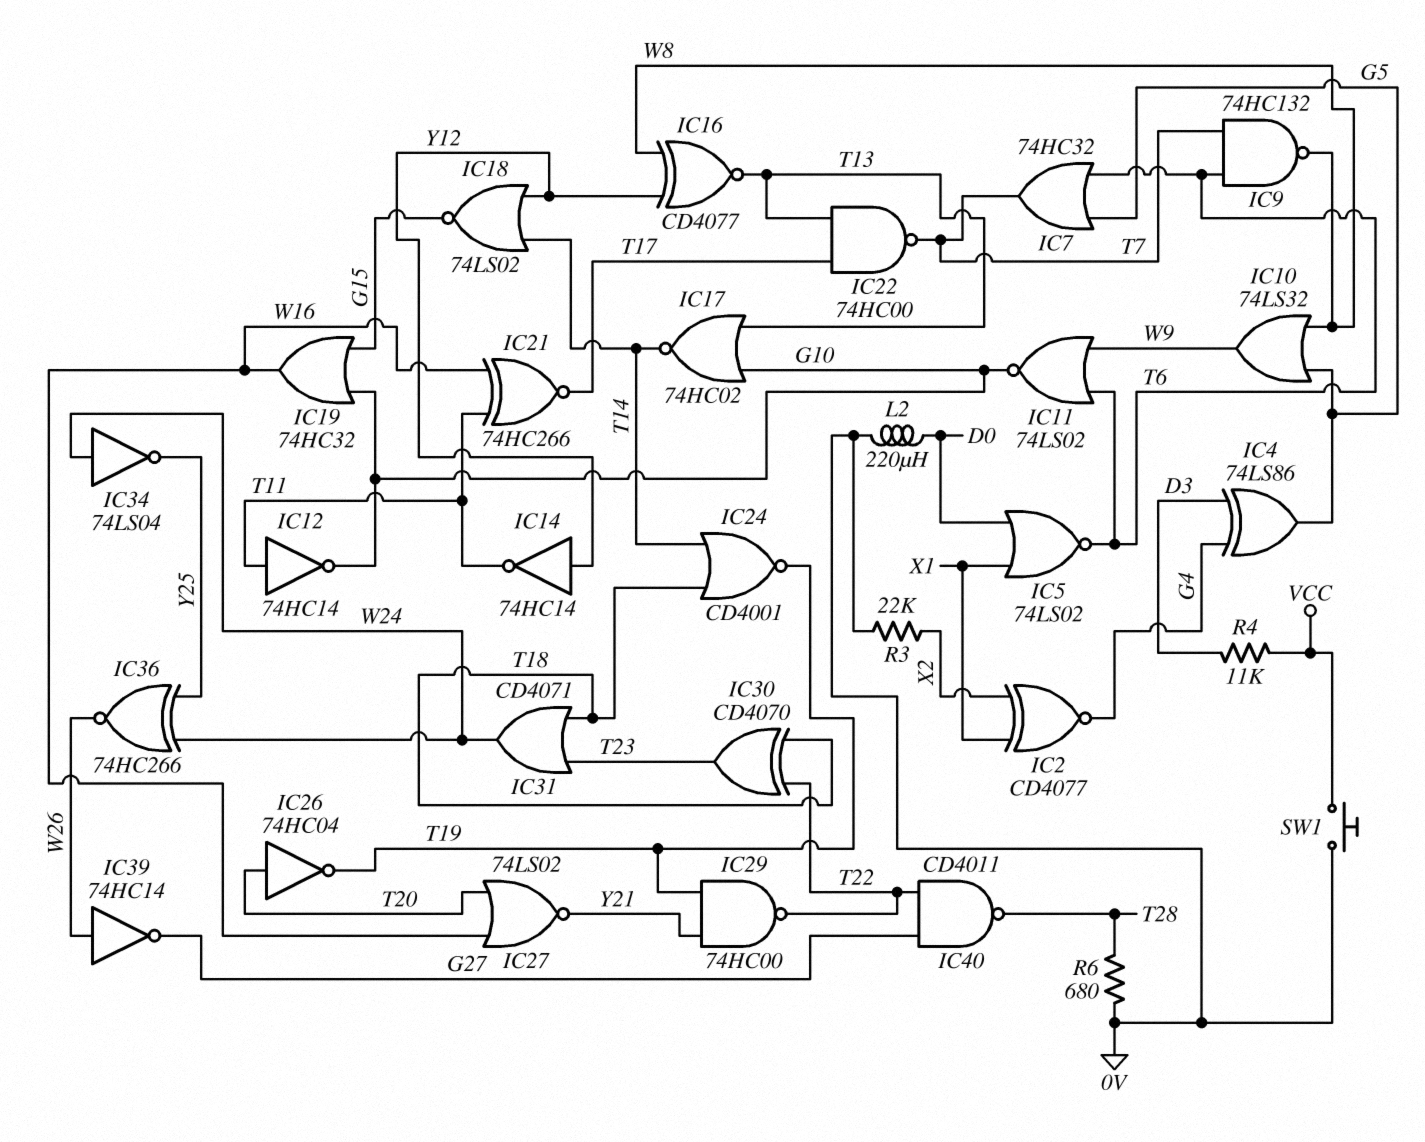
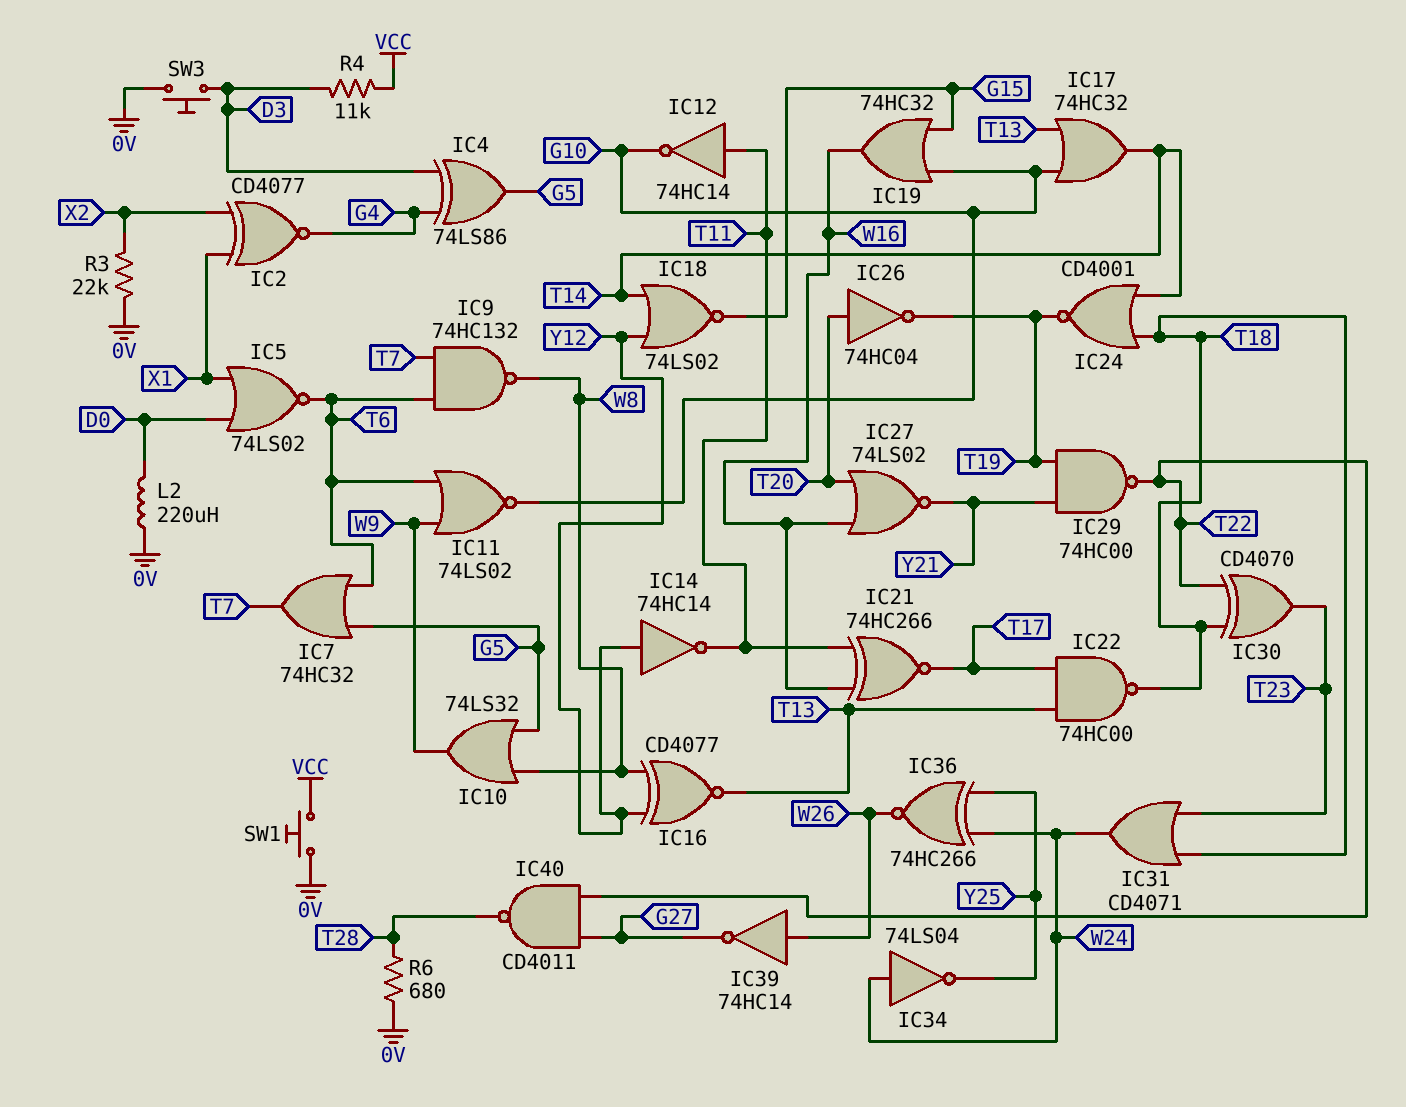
IC17: NOR 74HC02 (in G10, in T13, out T14) -> OR 74HC32 (in G10, in T13, out T14)
IC22: NAND 74HC00 (in T13, in T17, out T7) -> NAND 74HC00 (in T13, in T17, out T18)
SW3: none -> button (0V, D3)

